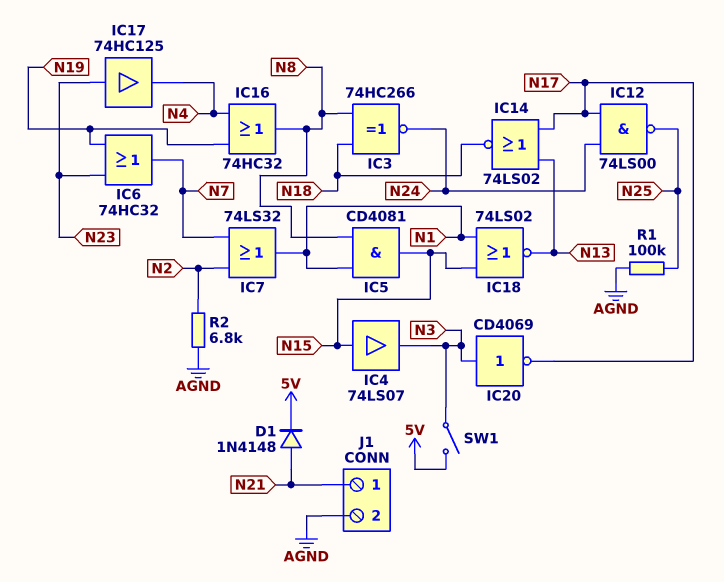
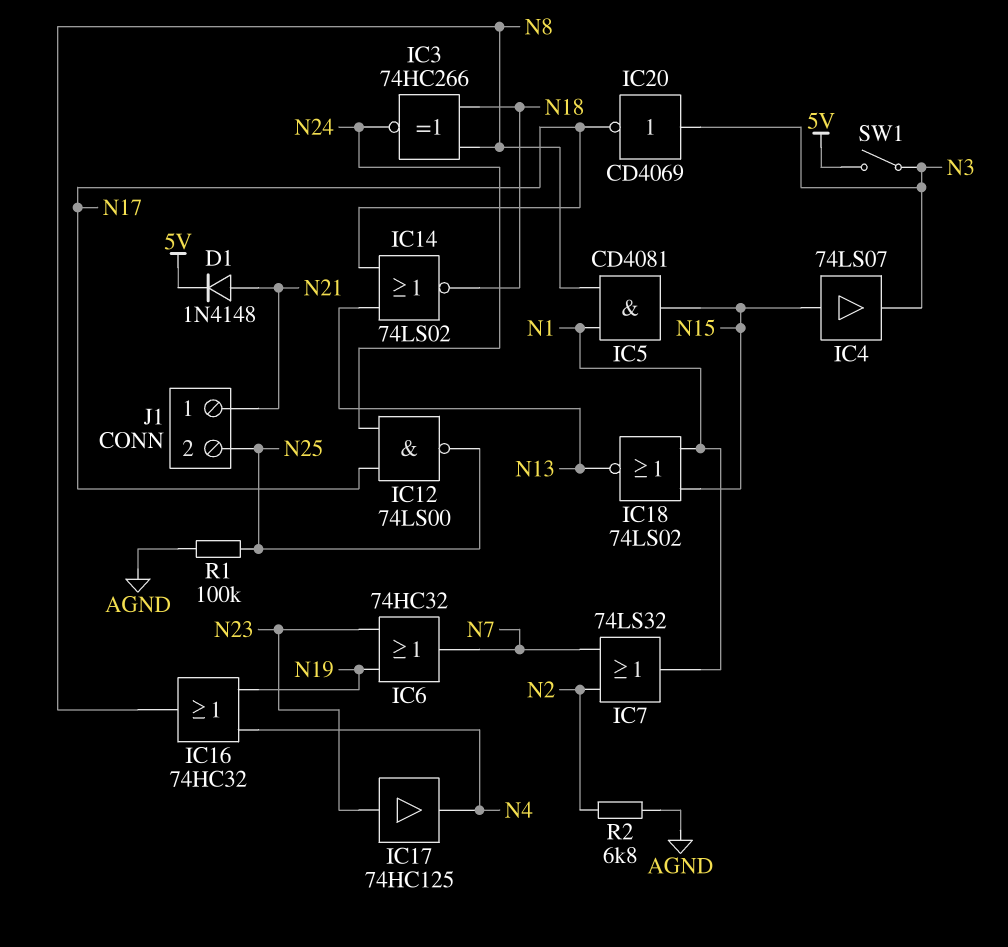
J1 pin 2: AGND -> N25

